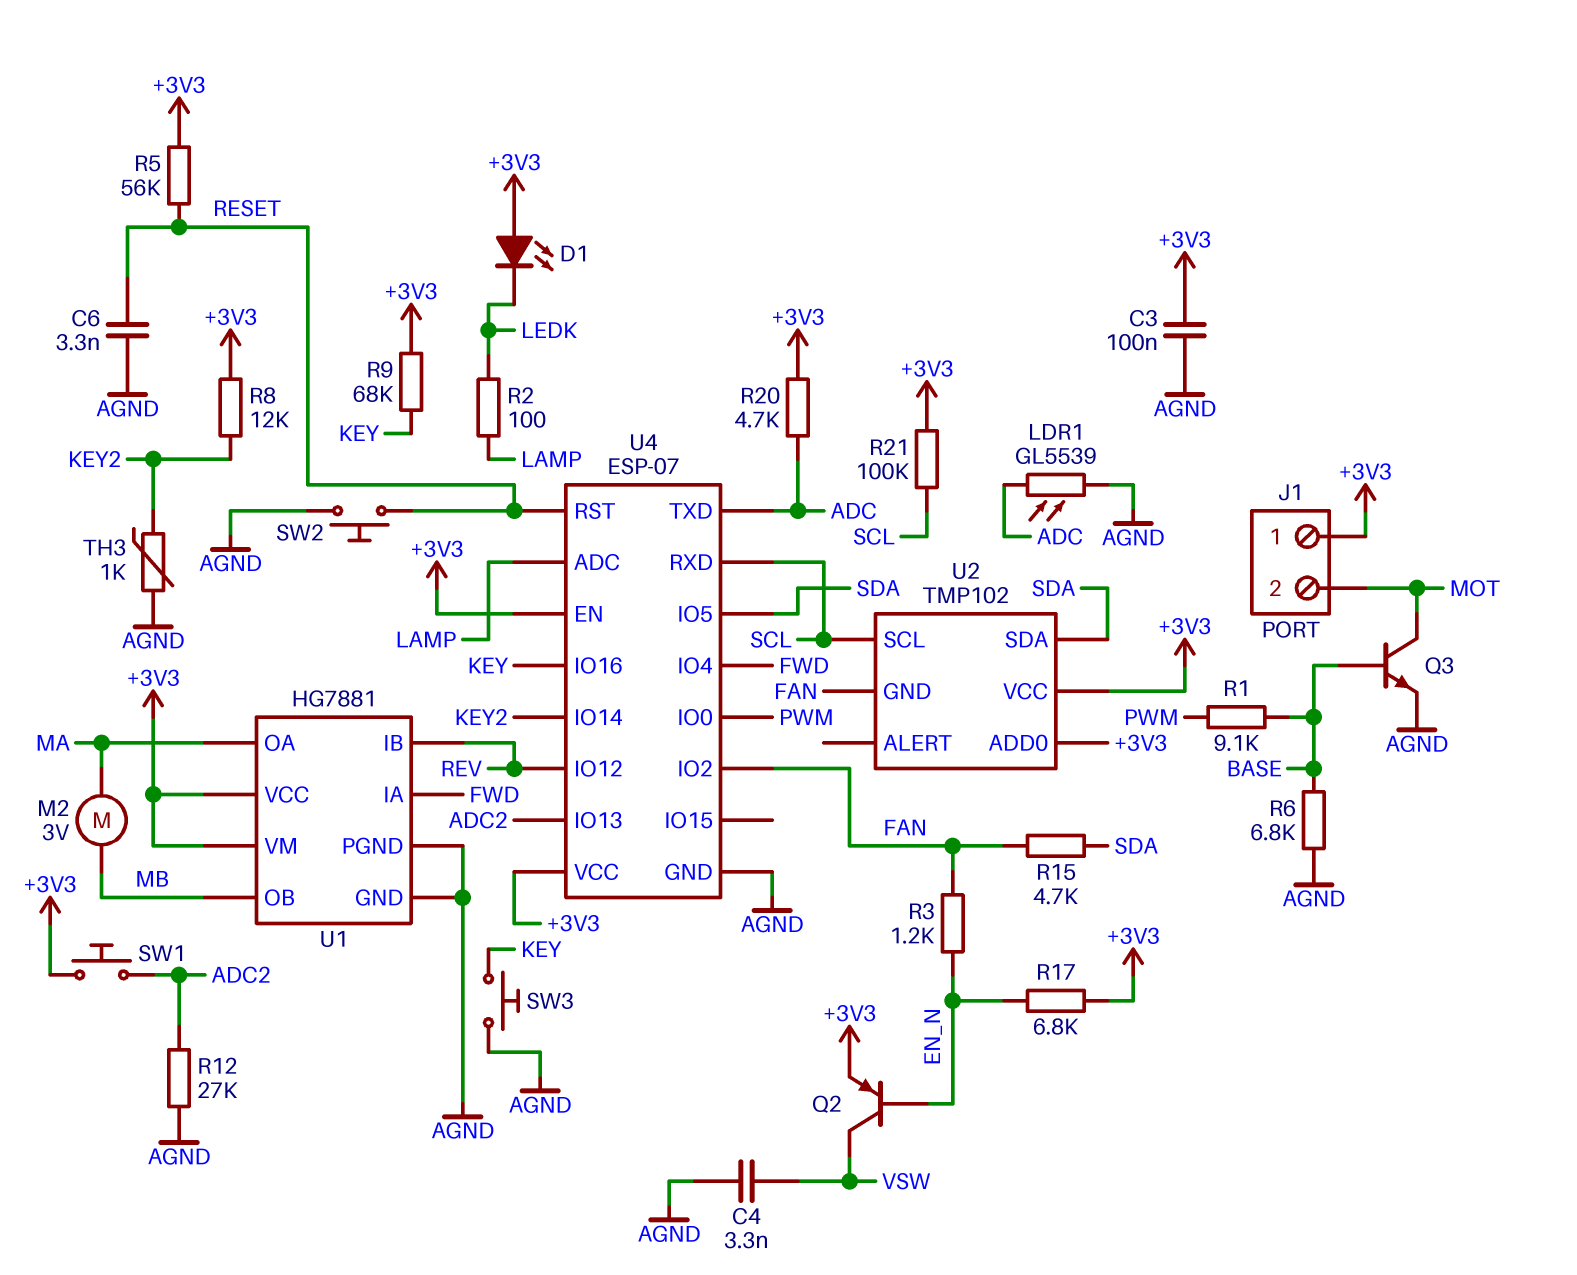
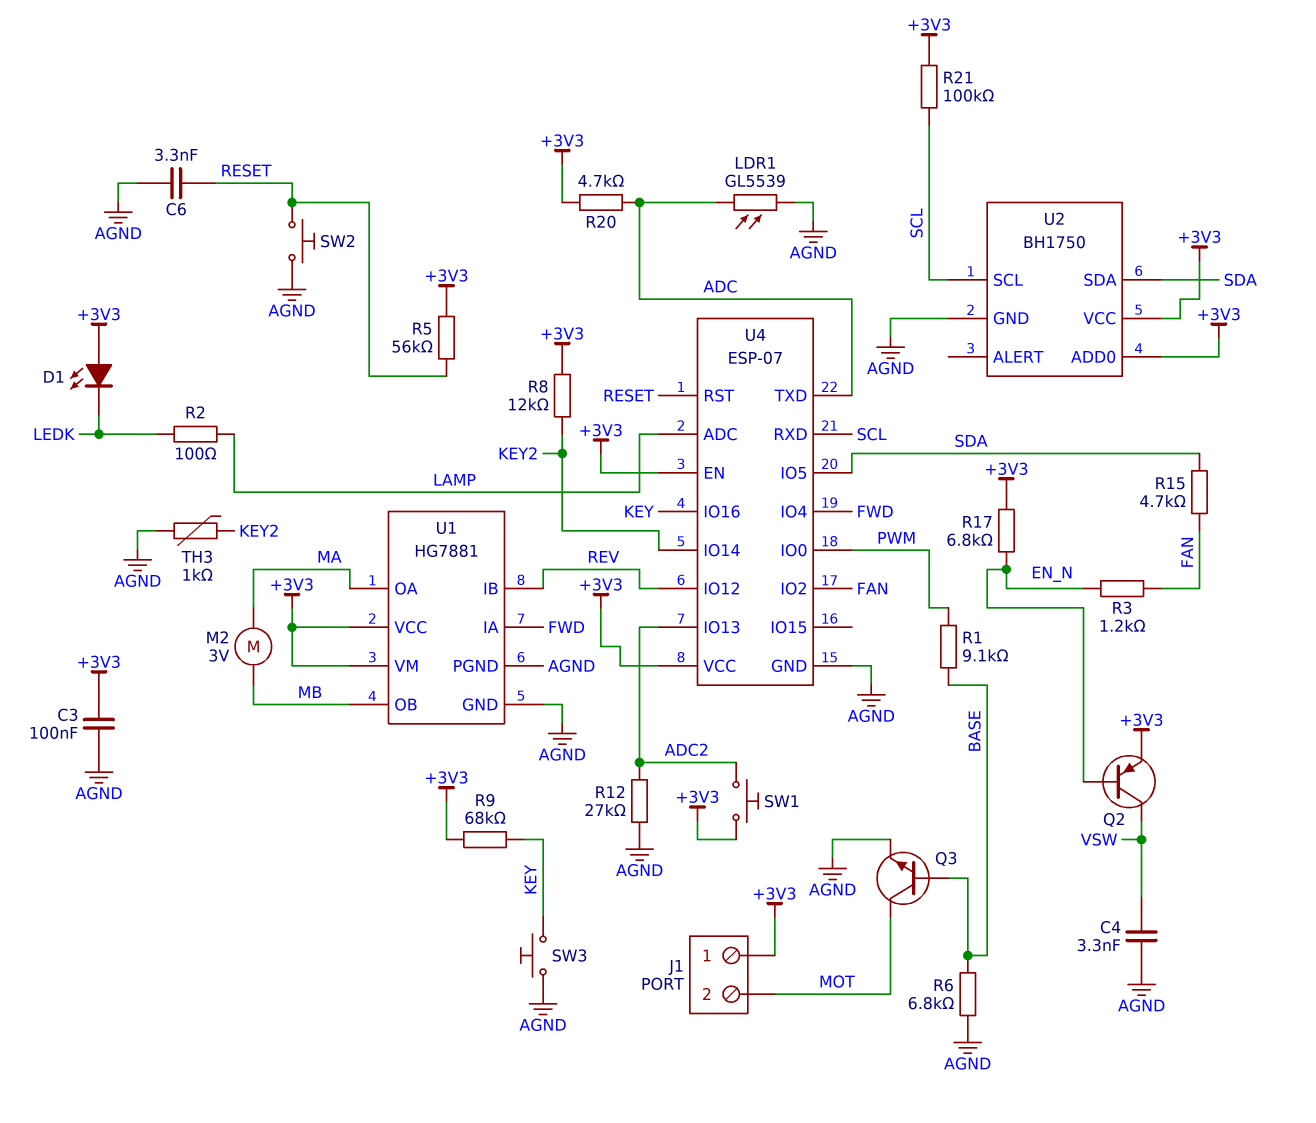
U2: TMP102 -> BH1750
U2 pin GND: FAN -> AGND

